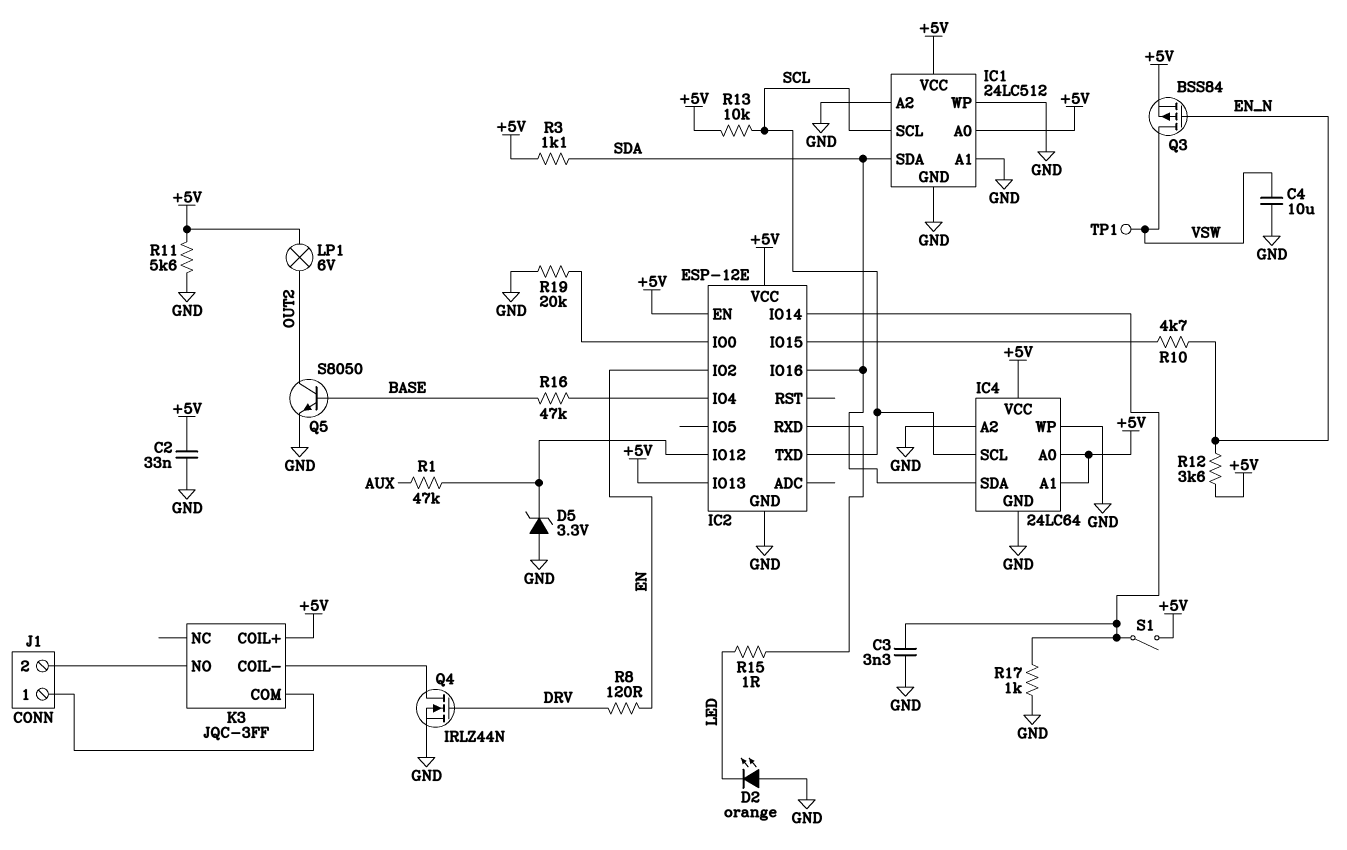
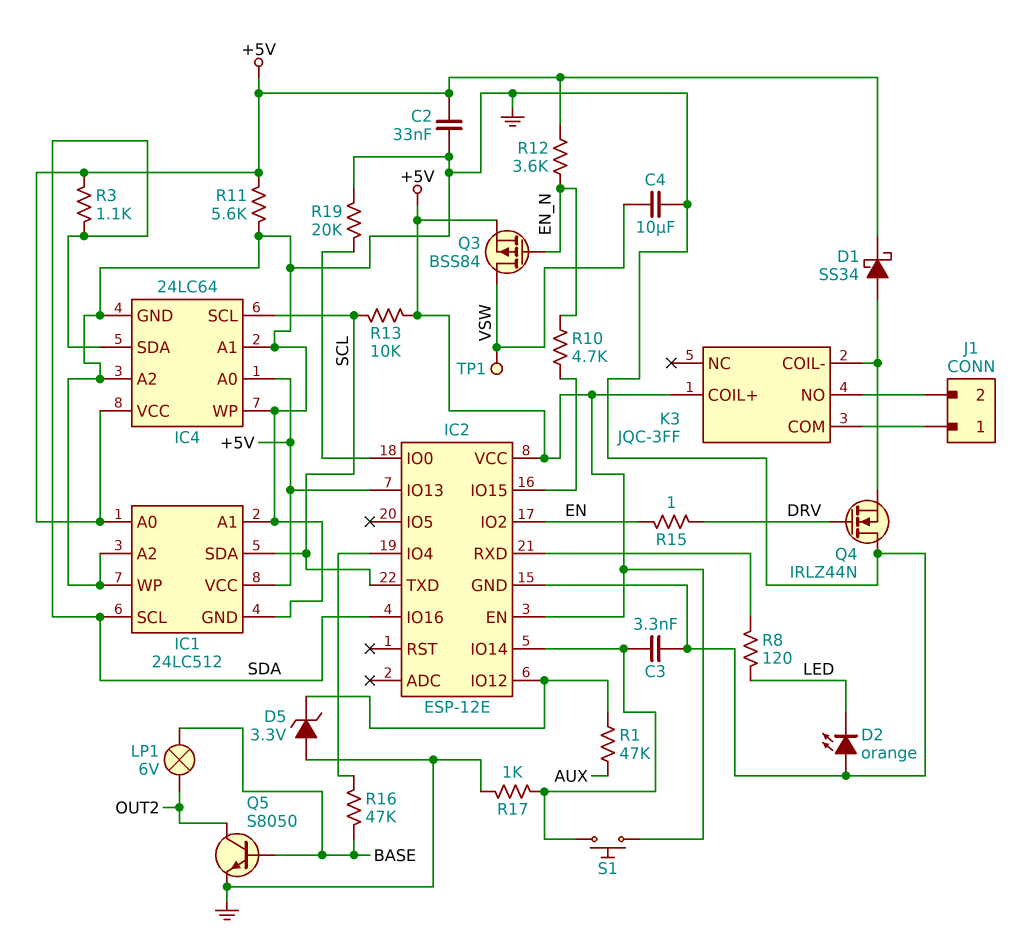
D1: none -> schottky SS34 (A K3/COIL-, K +5V)
IC1 pin SCL: SCL -> SDA
IC1 pin SDA: SDA -> SCL
IC4 pin A1: +5V -> GND
LP1: lamp 6V (+5V, OUT2) -> lamp 6V (BASE, OUT2)
Q4: NMOS IRLZ44N (G DRV, D K3/COIL-, S GND) -> NMOS IRLZ44N (G DRV, D GND, S K3/COIL-)
R8: 120 (DRV, EN) -> 120 (IC2/RXD, LED)
R15: 1 (IC2/RXD, LED) -> 1 (DRV, EN)
S1: switch (+5V, IC2/IO14) -> button (+5V, IC2/IO14)

